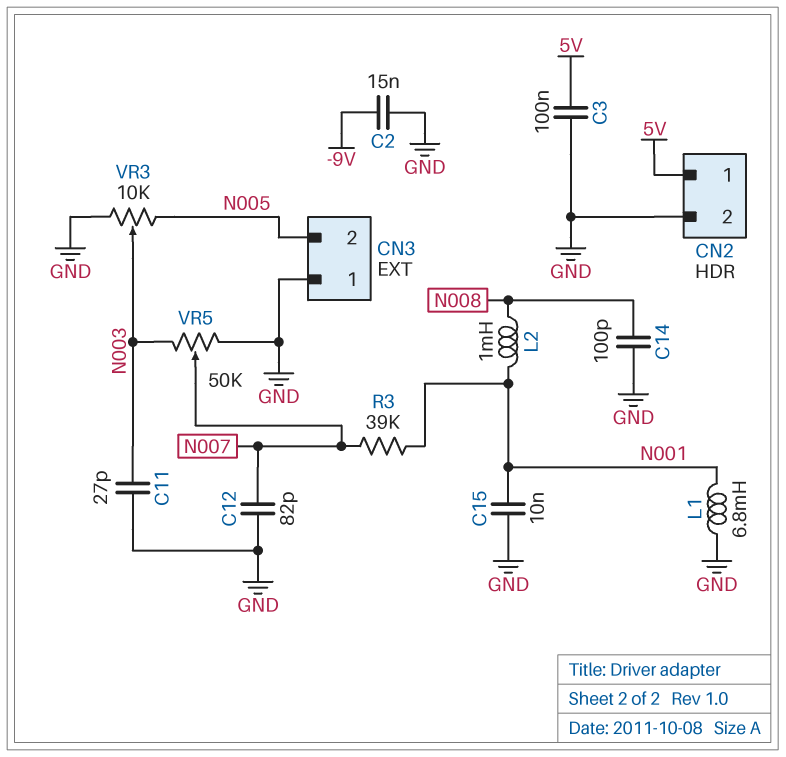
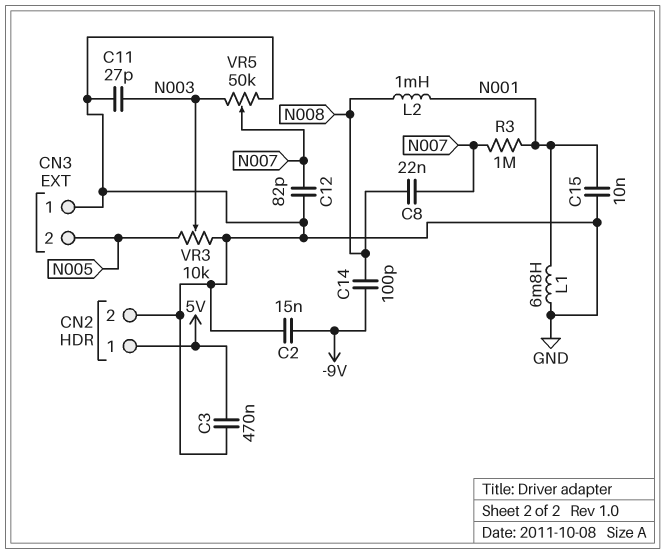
C3: 100nF (5V, GND) -> 470nF (5V, GND)
C8: none -> 22nF (N007, N008)
C14: 100pF (GND, N008) -> 100pF (-9V, N008)
R3: 39k (N001, N007) -> 1M (N001, N007)

